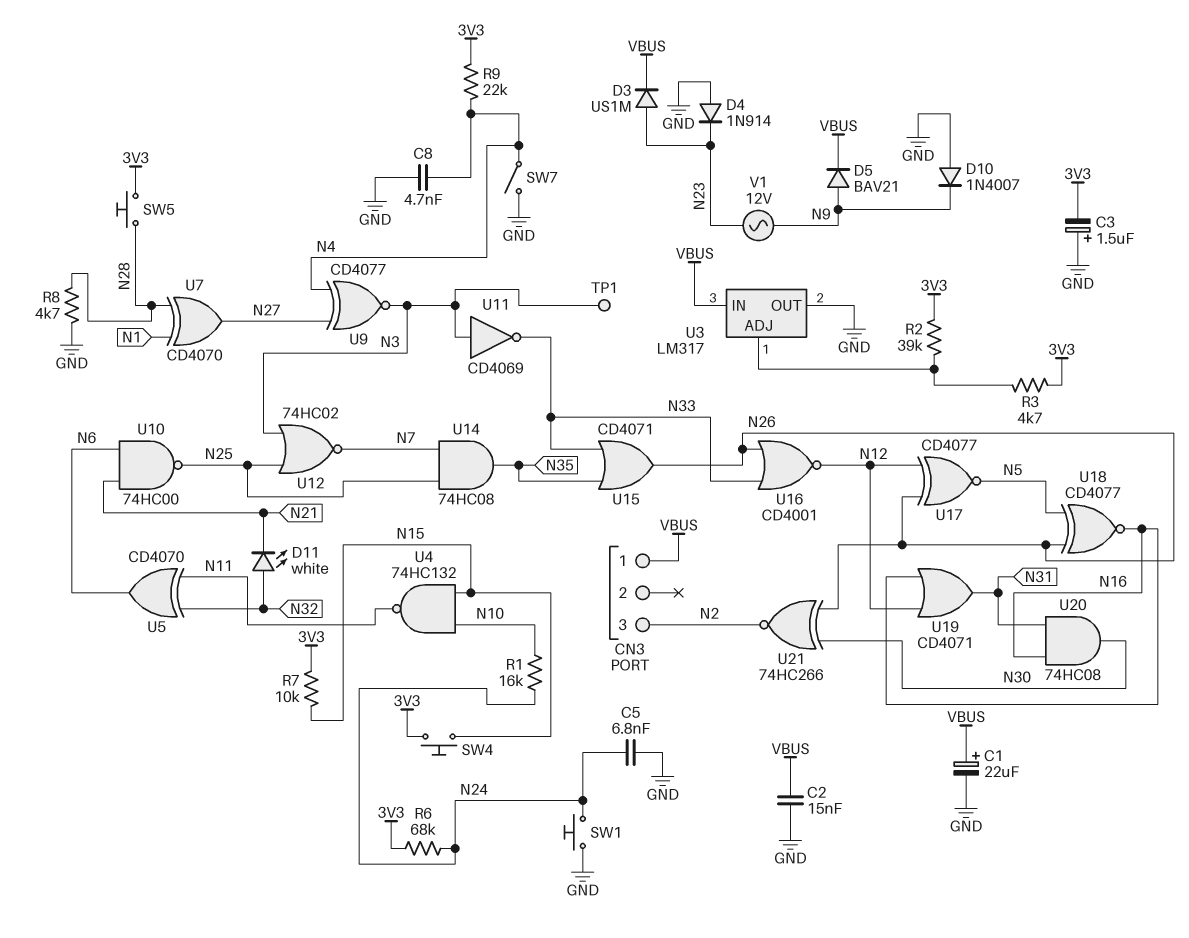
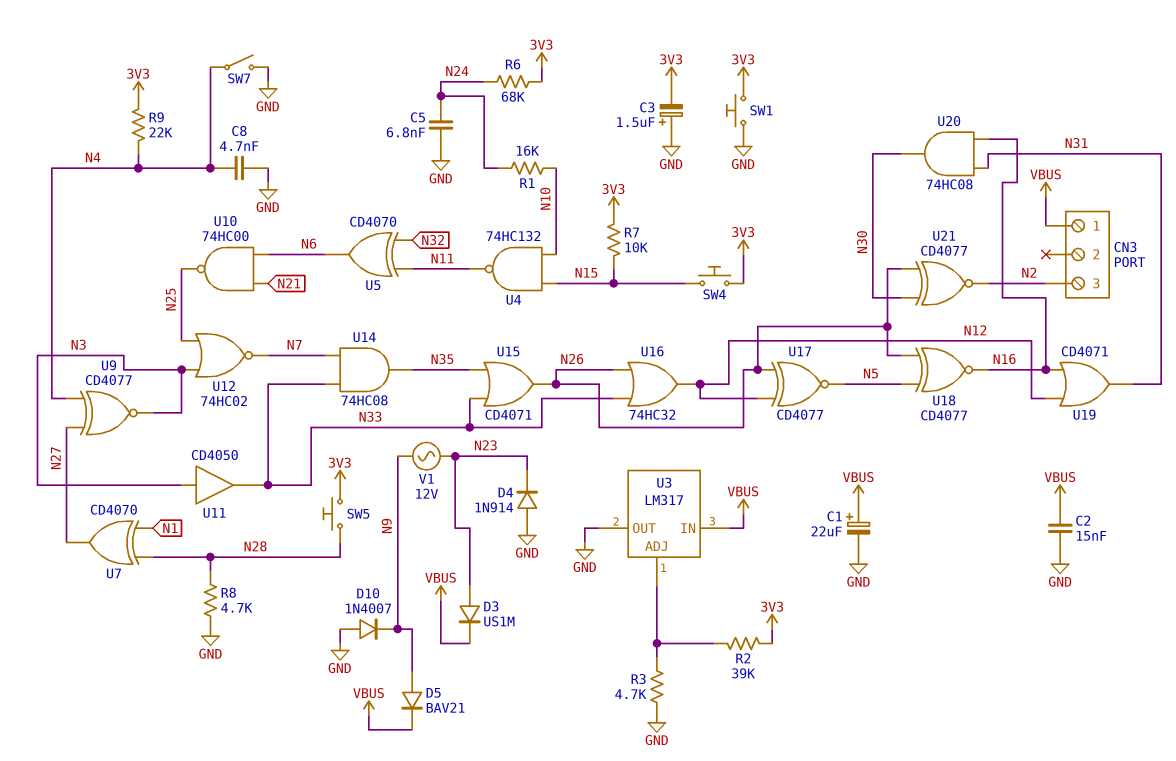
D11: LED white (A N32, K N21) -> none
R3: 4.7k (3V3, U3/ADJ) -> 4.7k (GND, U3/ADJ)
SW1: button (GND, N24) -> button (3V3, GND)
TP1: test point (N3) -> none
U11: NOT CD4069 (in N3, out N33) -> buffer CD4050 (in N3, out N33)
U14: AND 74HC08 (in N7, in N25, out N35) -> AND 74HC08 (in N7, in N33, out N35)
U16: NOR CD4001 (in N26, in N33, out N12) -> OR 74HC32 (in N26, in N33, out N12)
U21: XNOR 74HC266 (in N26, in N30, out N2) -> XNOR CD4077 (in N26, in N30, out N2)

